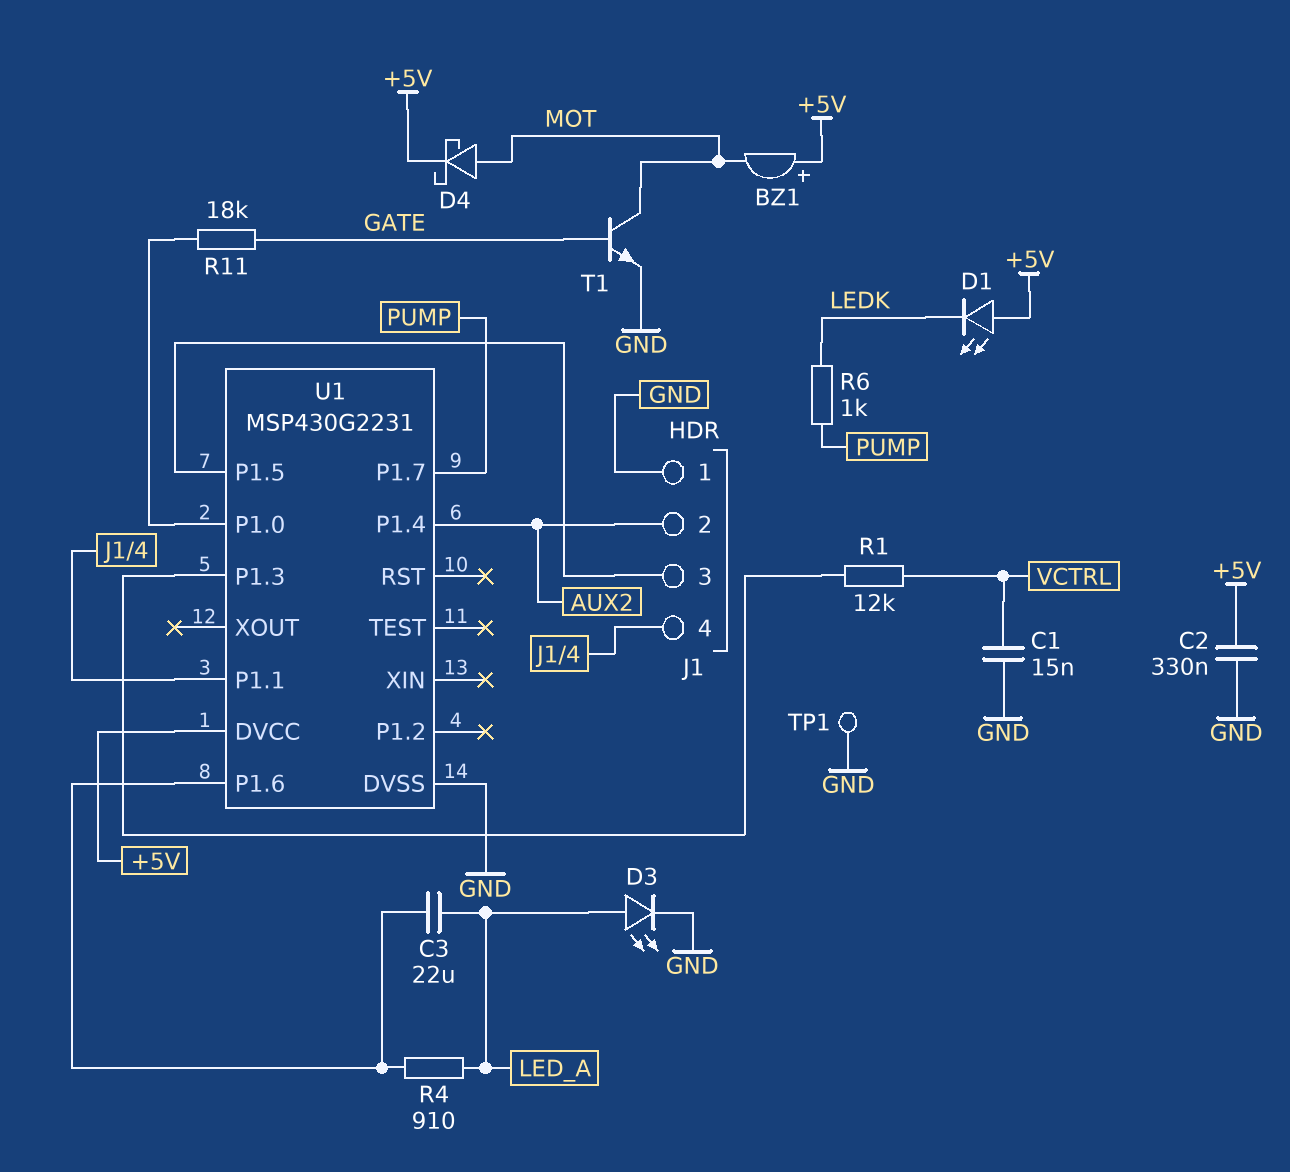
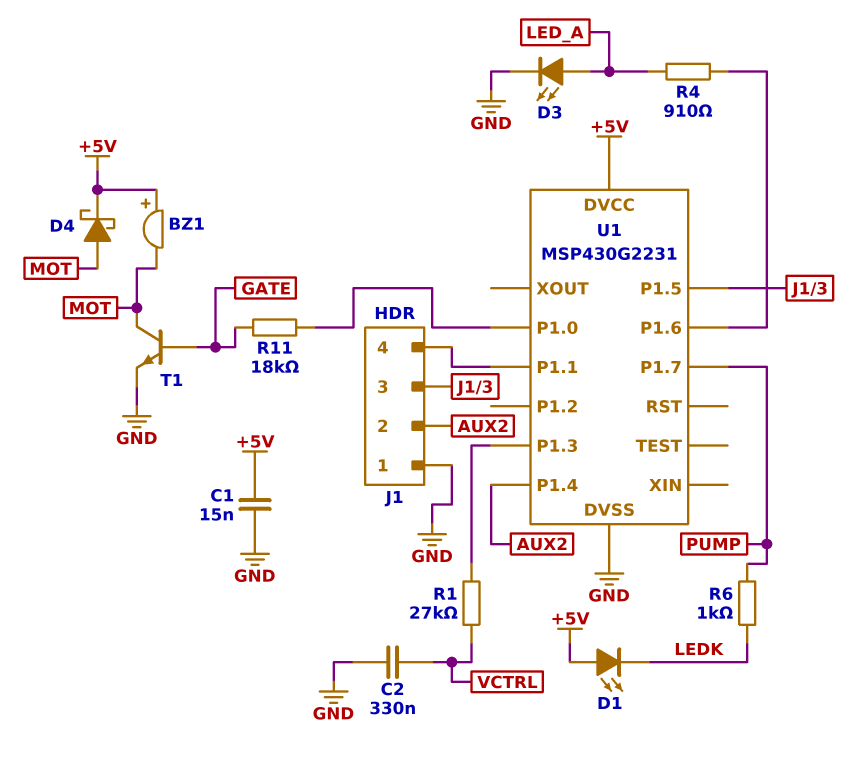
C1: 15nF (GND, VCTRL) -> 15nF (+5V, GND)
C2: 330nF (+5V, GND) -> 330nF (GND, VCTRL)
C3: 22uF (LED_A, U1/P1.6) -> none
R1: 12k (U1/P1.3, VCTRL) -> 27k (U1/P1.3, VCTRL)
TP1: test point (GND) -> none

